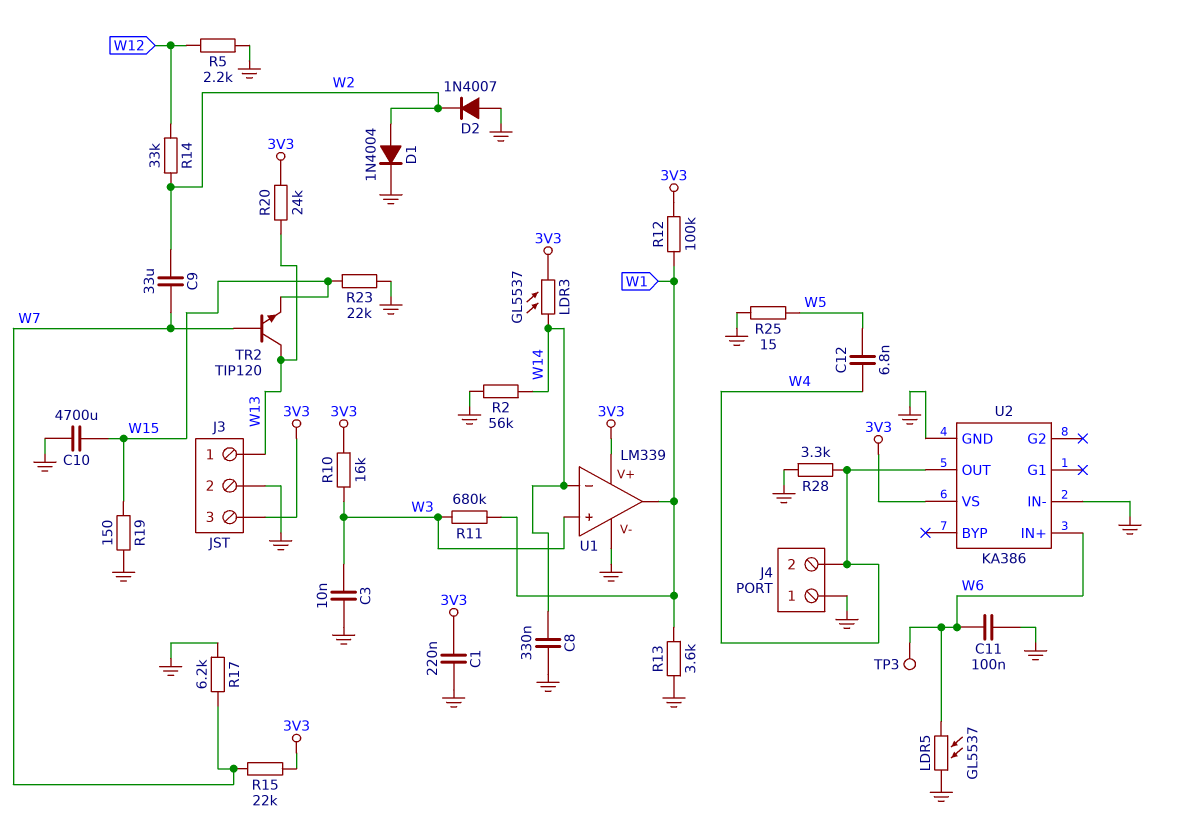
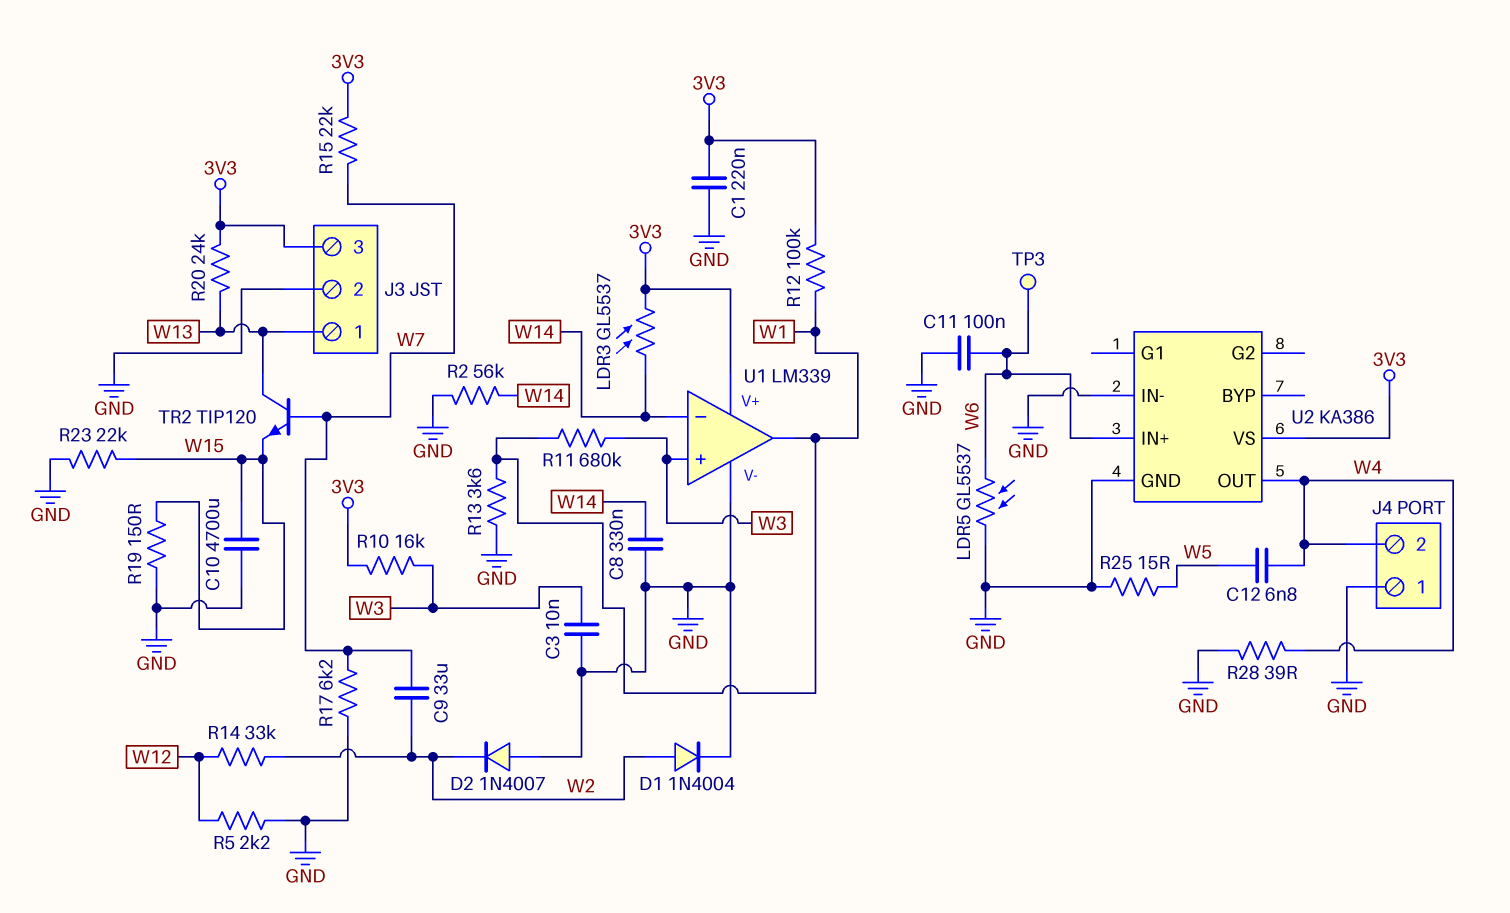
R28: 3.3k (GND, W4) -> 39 (GND, W4)

